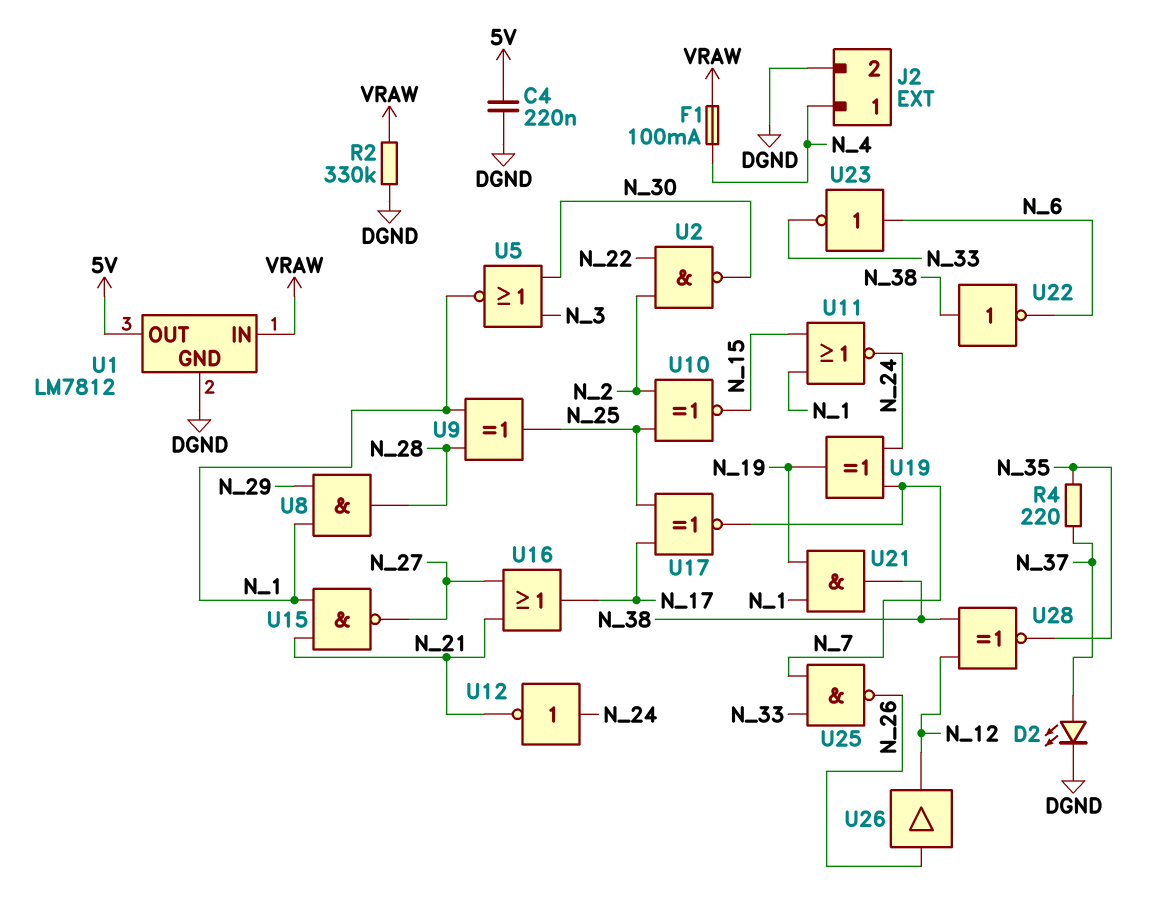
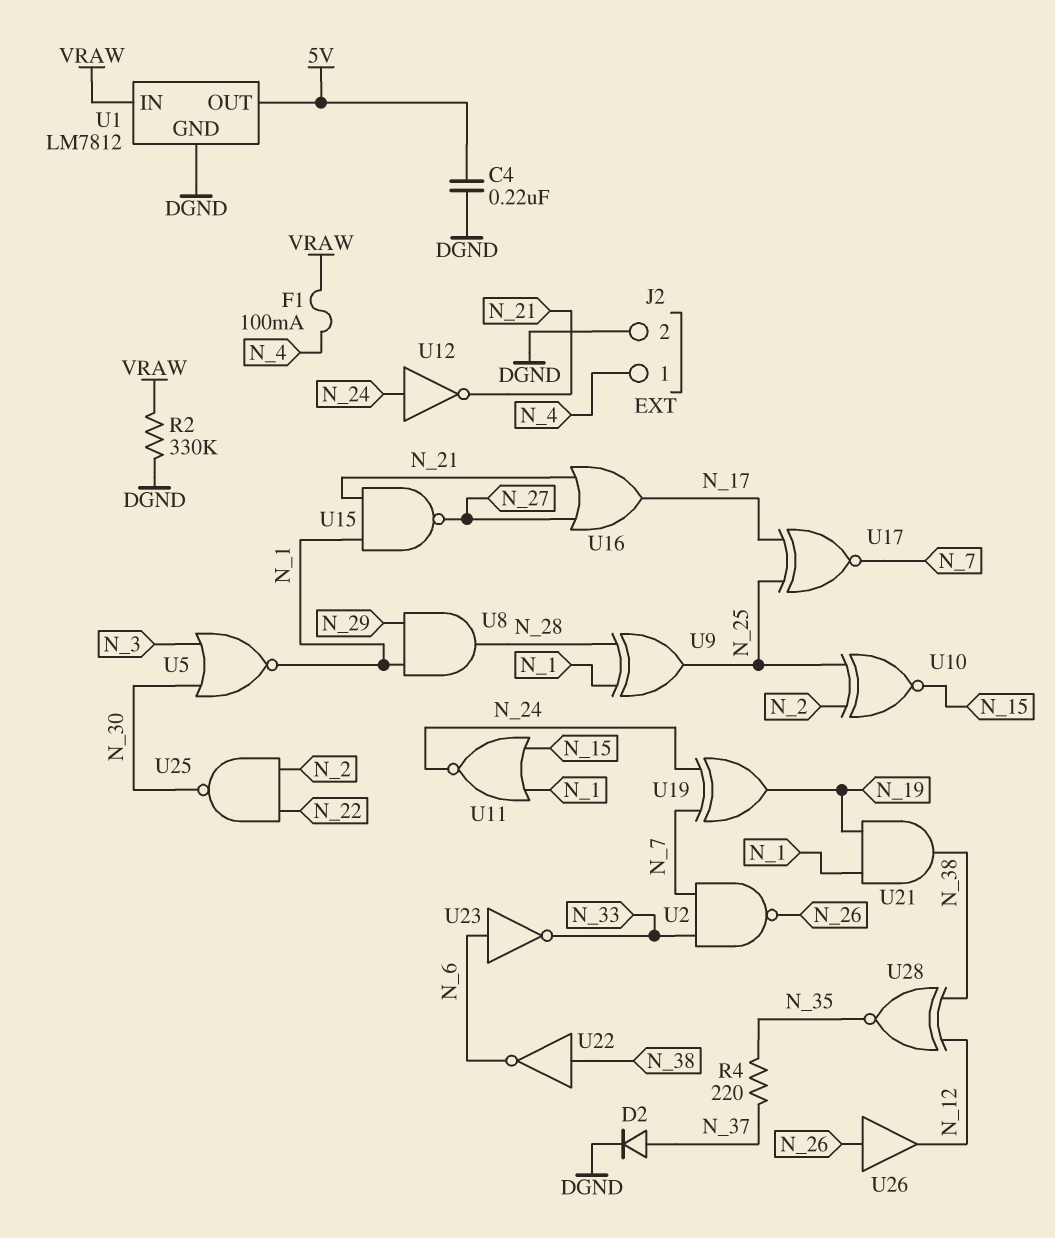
D2: LED (A N_37, K DGND) -> diode (A N_37, K DGND)
U2: NAND (in N_2, in N_22, out N_30) -> NAND (in N_7, in N_33, out N_26)
U25: NAND (in N_7, in N_33, out N_26) -> NAND (in N_2, in N_22, out N_30)

